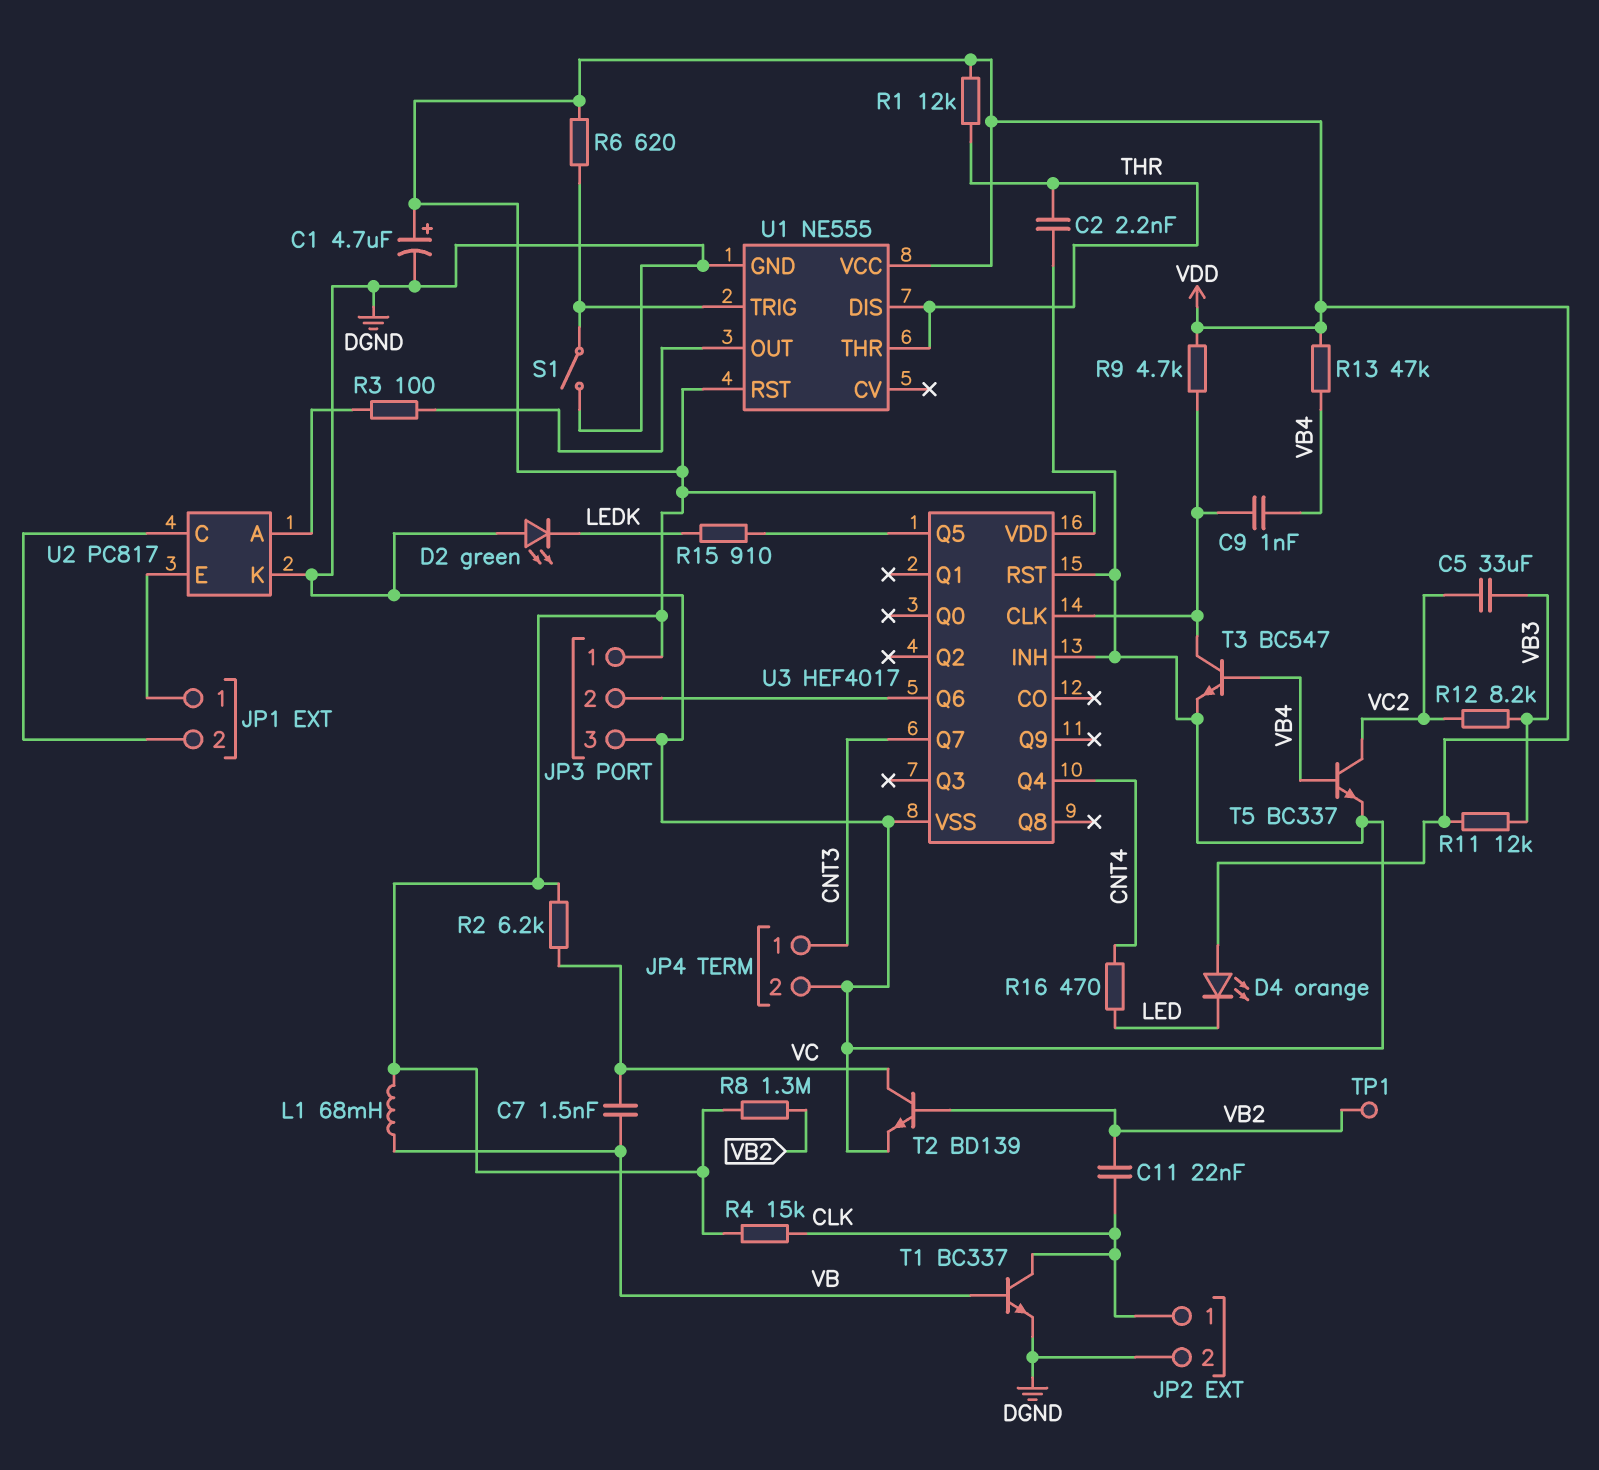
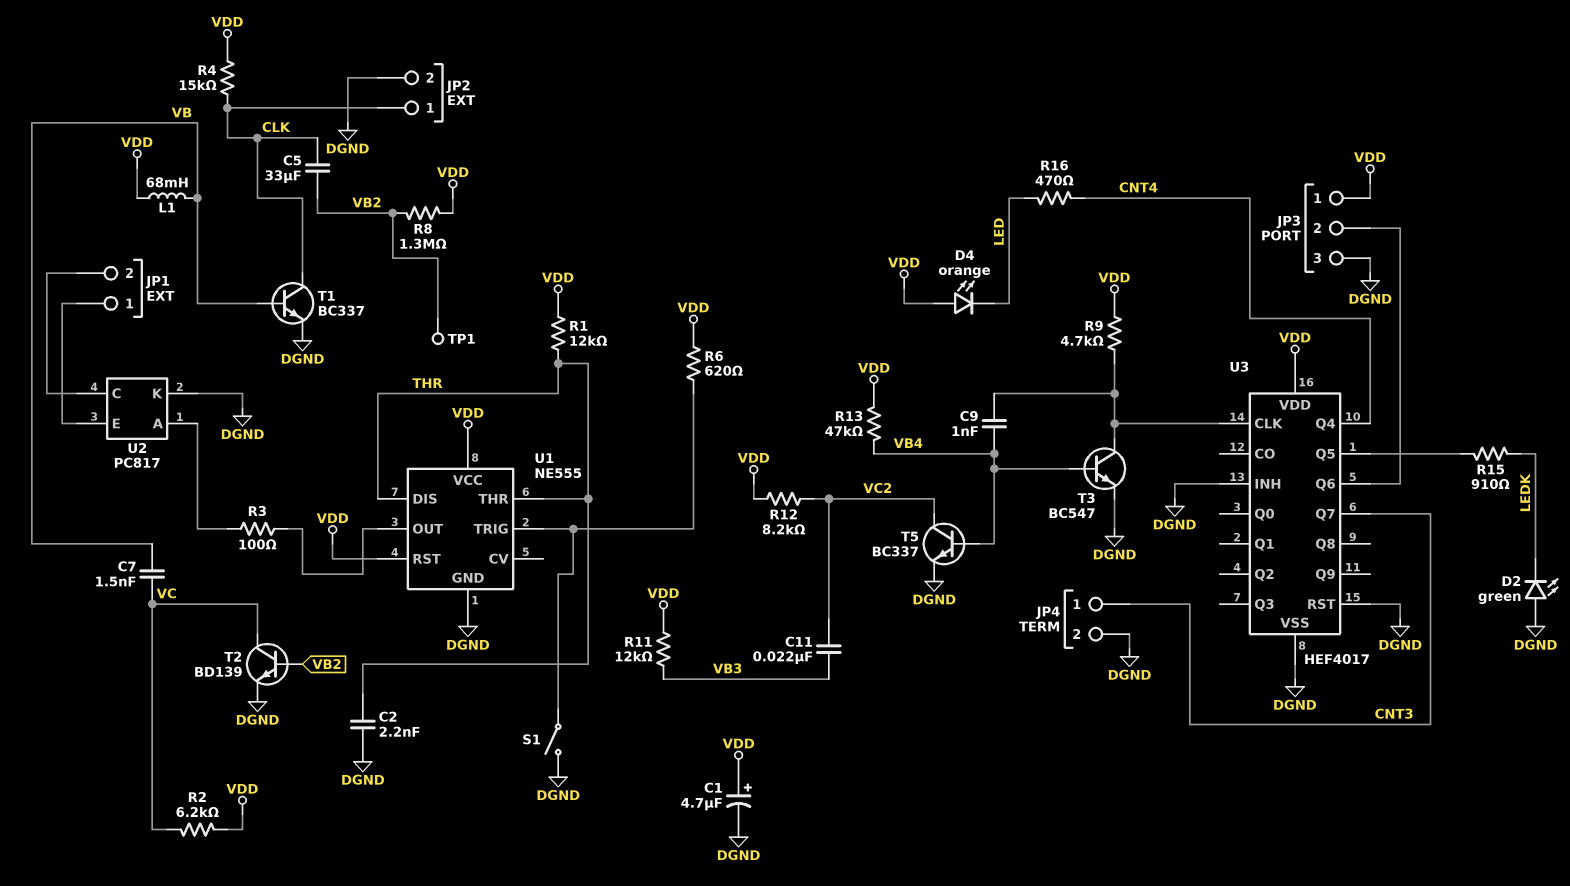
C5: 33uF (VB3, VC2) -> 33uF (CLK, VB2)
C11: 22nF (CLK, VB2) -> 22nF (VB3, VC2)
R12: 8.2k (VB3, VC2) -> 8.2k (VC2, VDD)

